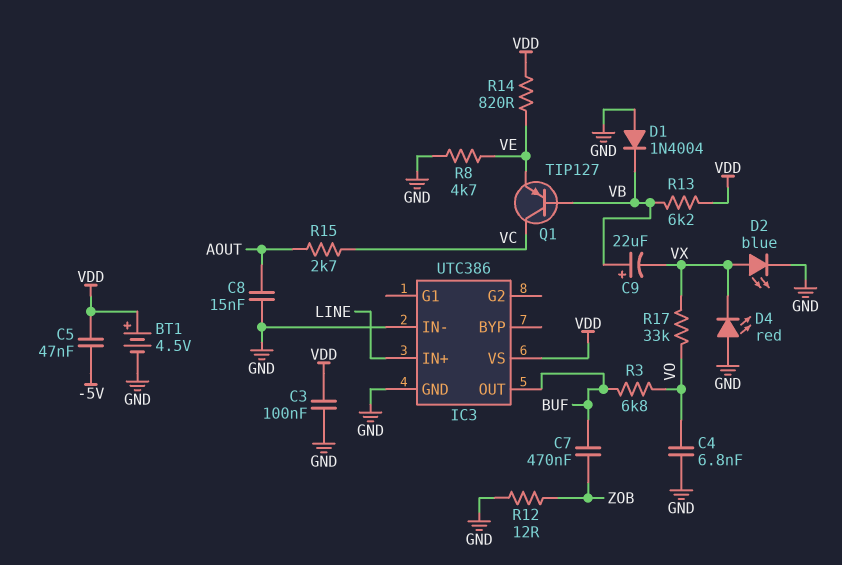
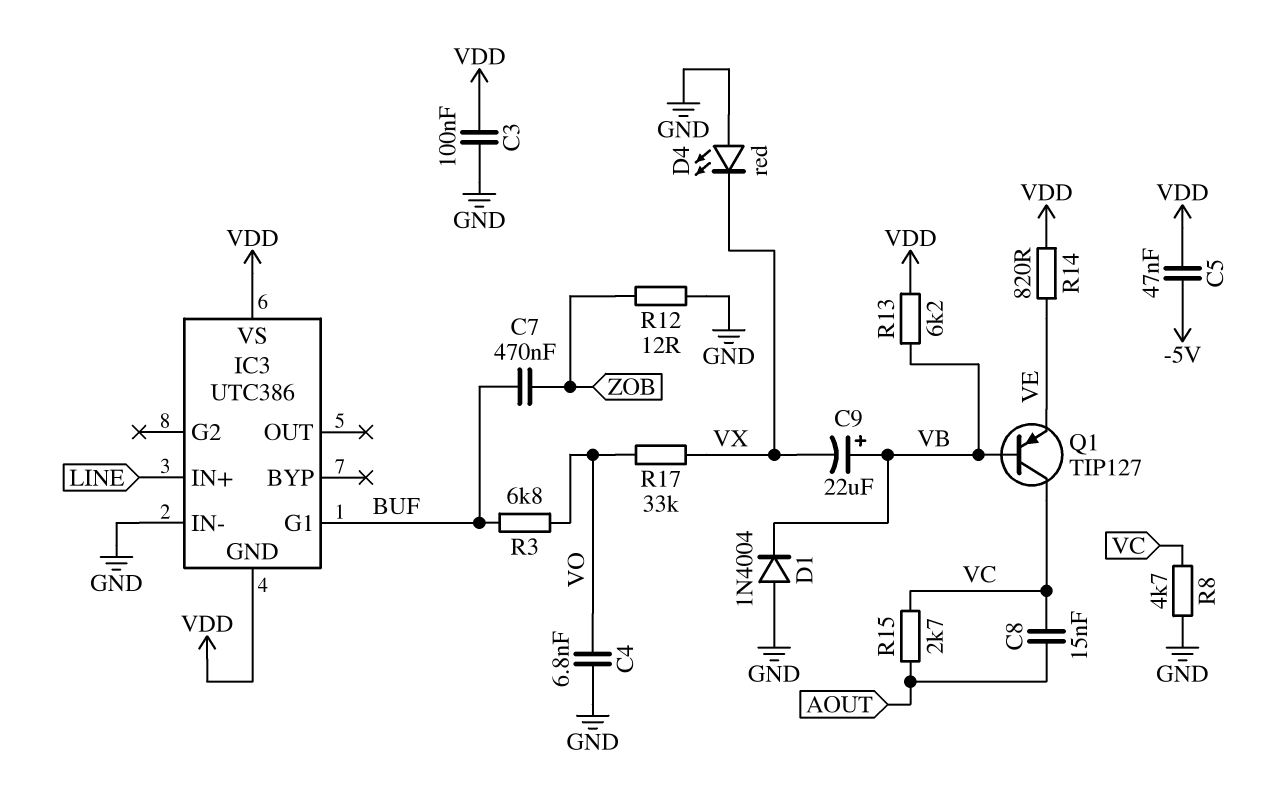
BT1: 4.5V (plus VDD, minus GND) -> none
C8: 15nF (AOUT, GND) -> 15nF (AOUT, VC)
D2: LED blue (A VX, K GND) -> none
IC3 pin G1: none -> BUF
IC3 pin GND: GND -> VDD
IC3 pin OUT: BUF -> none
R8: 4.7k (GND, VE) -> 4.7k (GND, VC)

